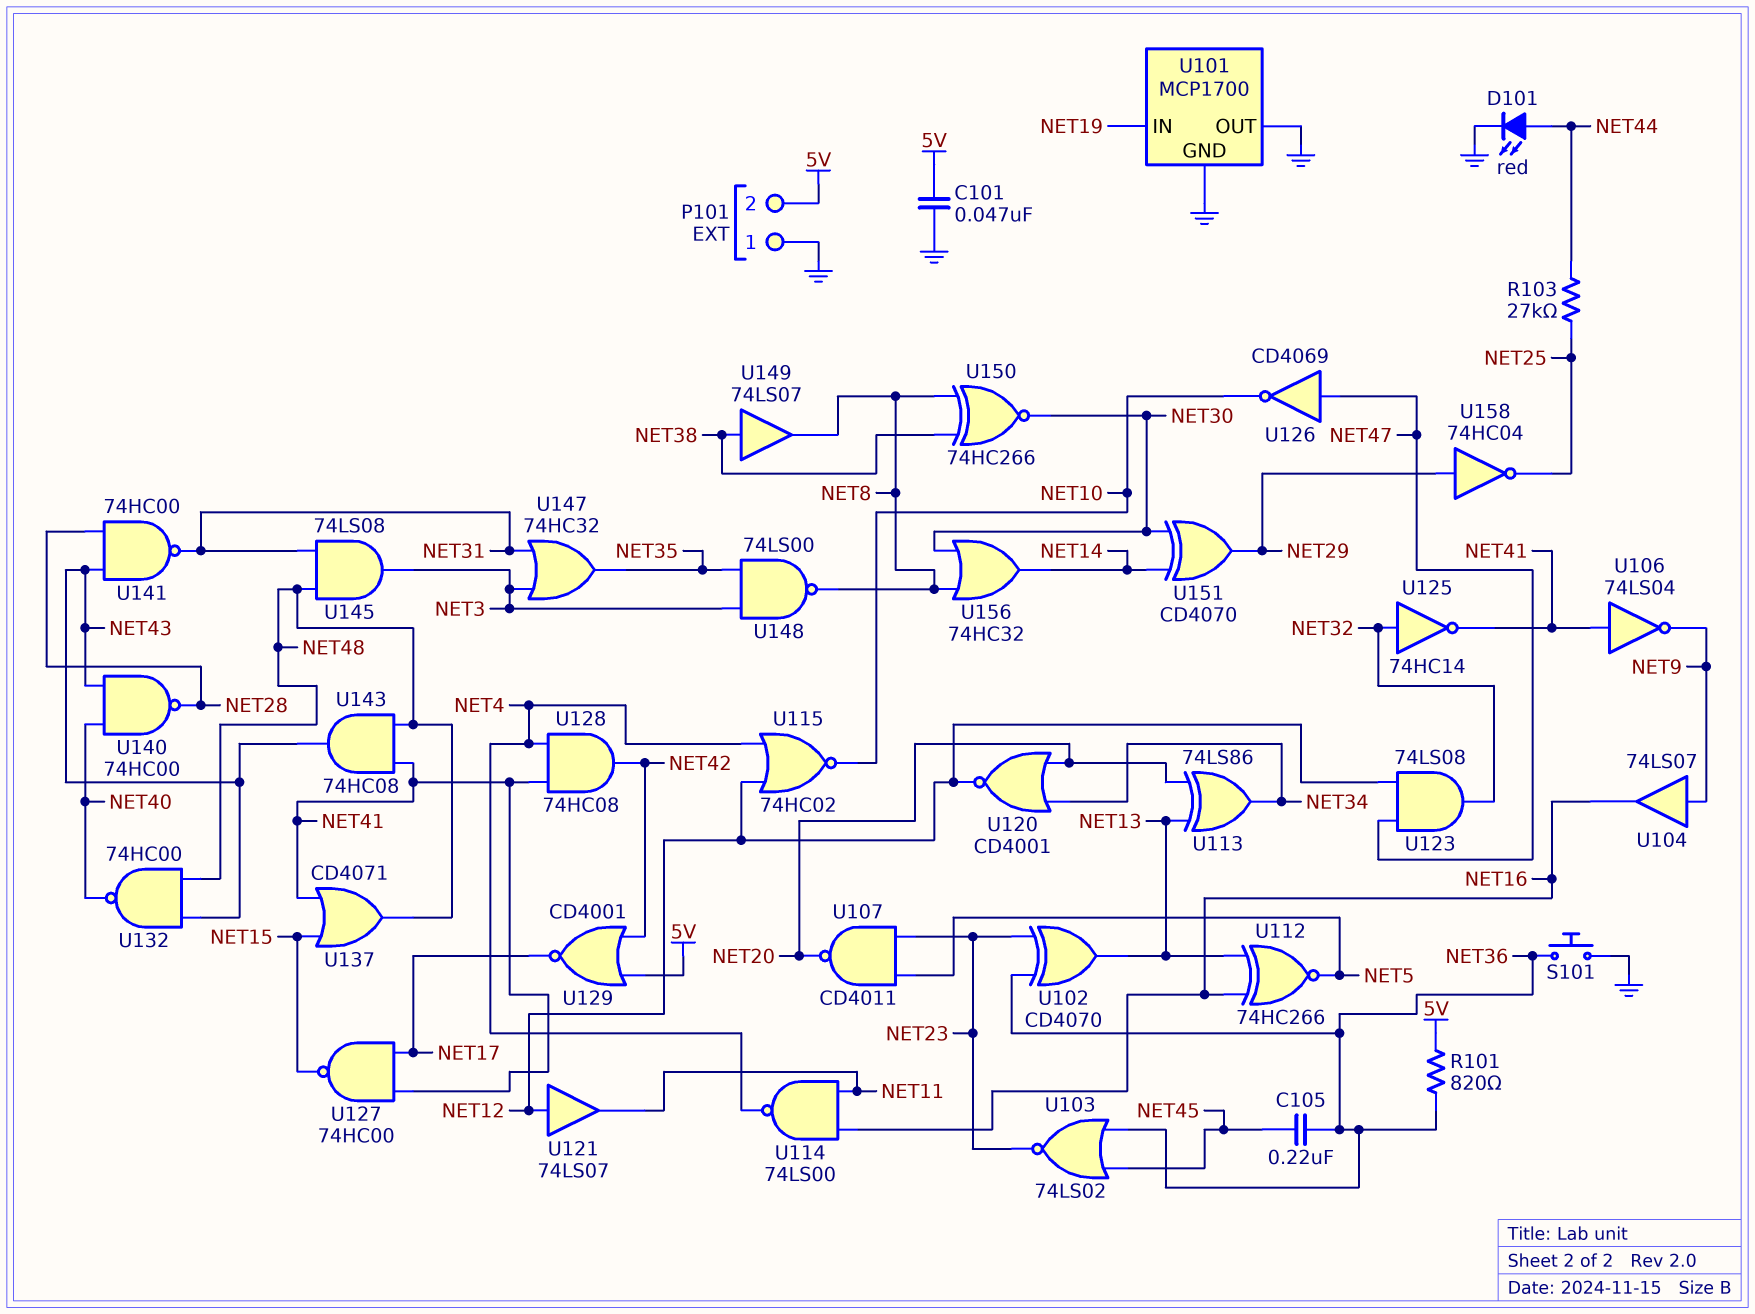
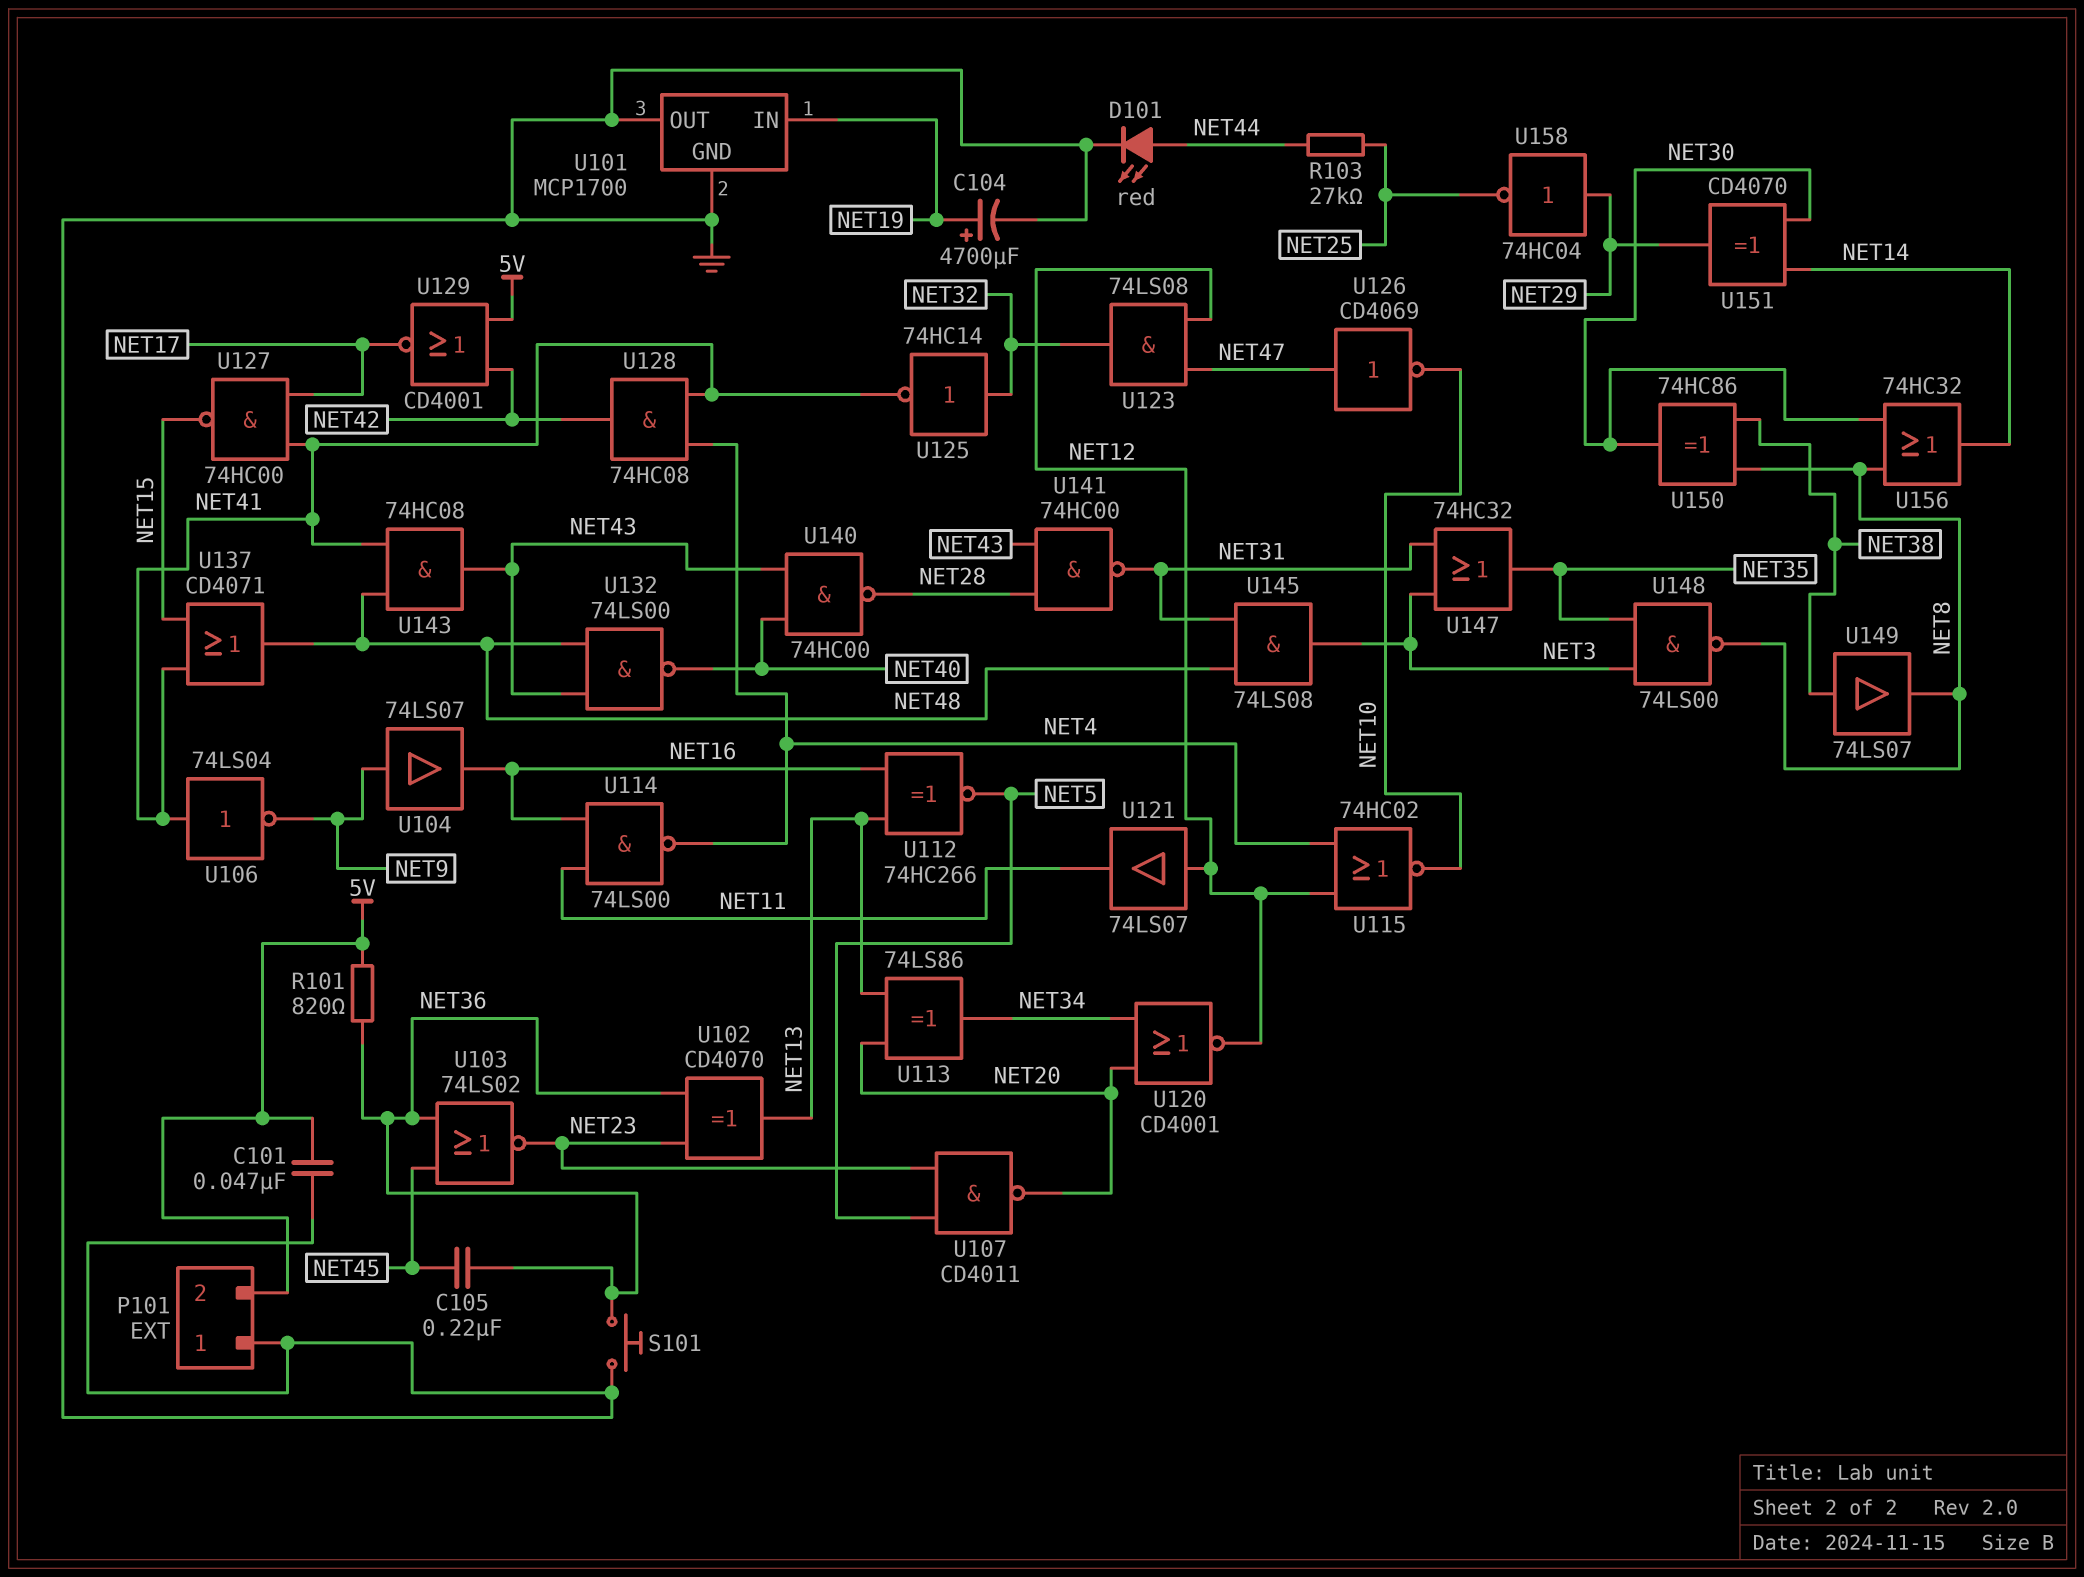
C104: none -> 4700uF (plus NET19, minus GND)
U132: NAND 74HC00 (in NET43, in NET48, out NET40) -> NAND 74LS00 (in NET43, in NET48, out NET40)
U150: XNOR 74HC266 (in NET8, in NET38, out NET30) -> XOR 74HC86 (in NET8, in NET38, out NET30)

